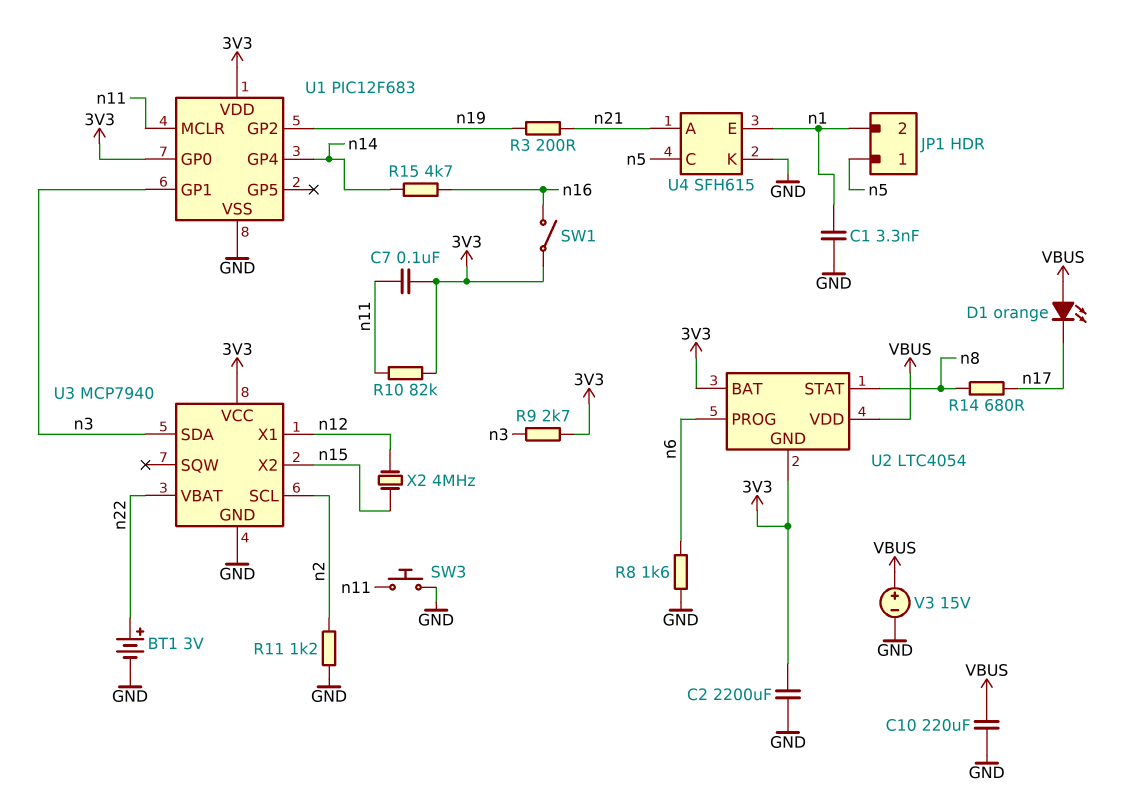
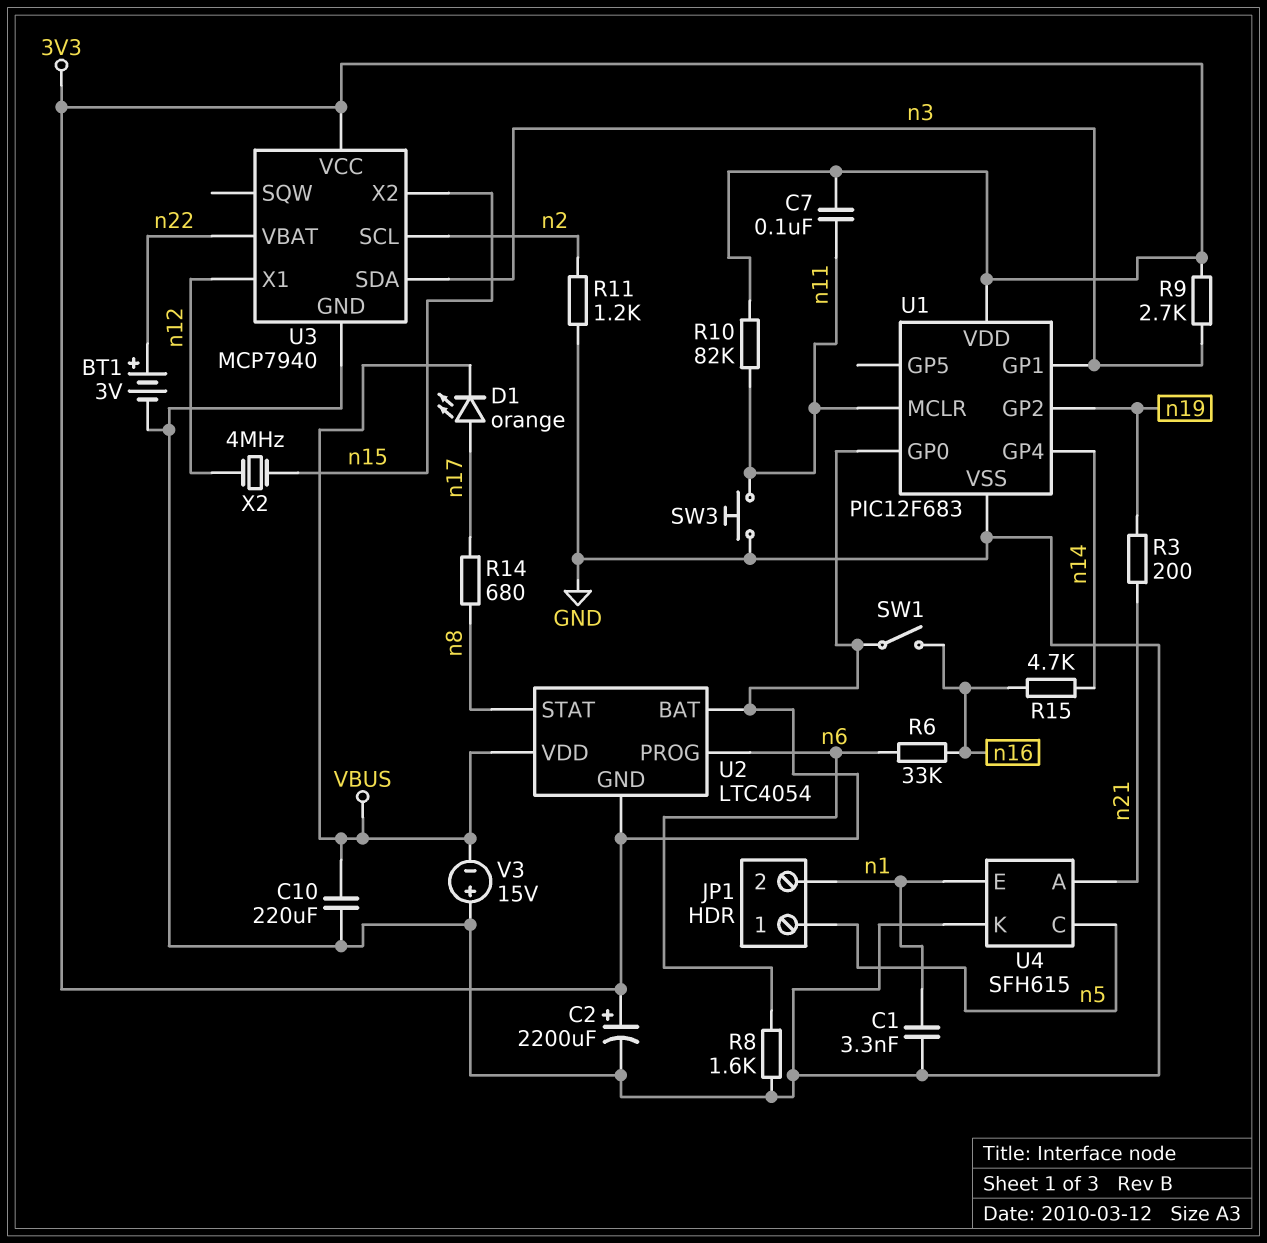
C2: 2200uF (3V3, GND) -> 2200uF (plus 3V3, minus GND)
D1: LED orange (A VBUS, K n17) -> LED orange (A n17, K VBUS)
R6: none -> 33k (n6, n16)
V3: 15V (plus VBUS, minus GND) -> 15V (plus GND, minus VBUS)

